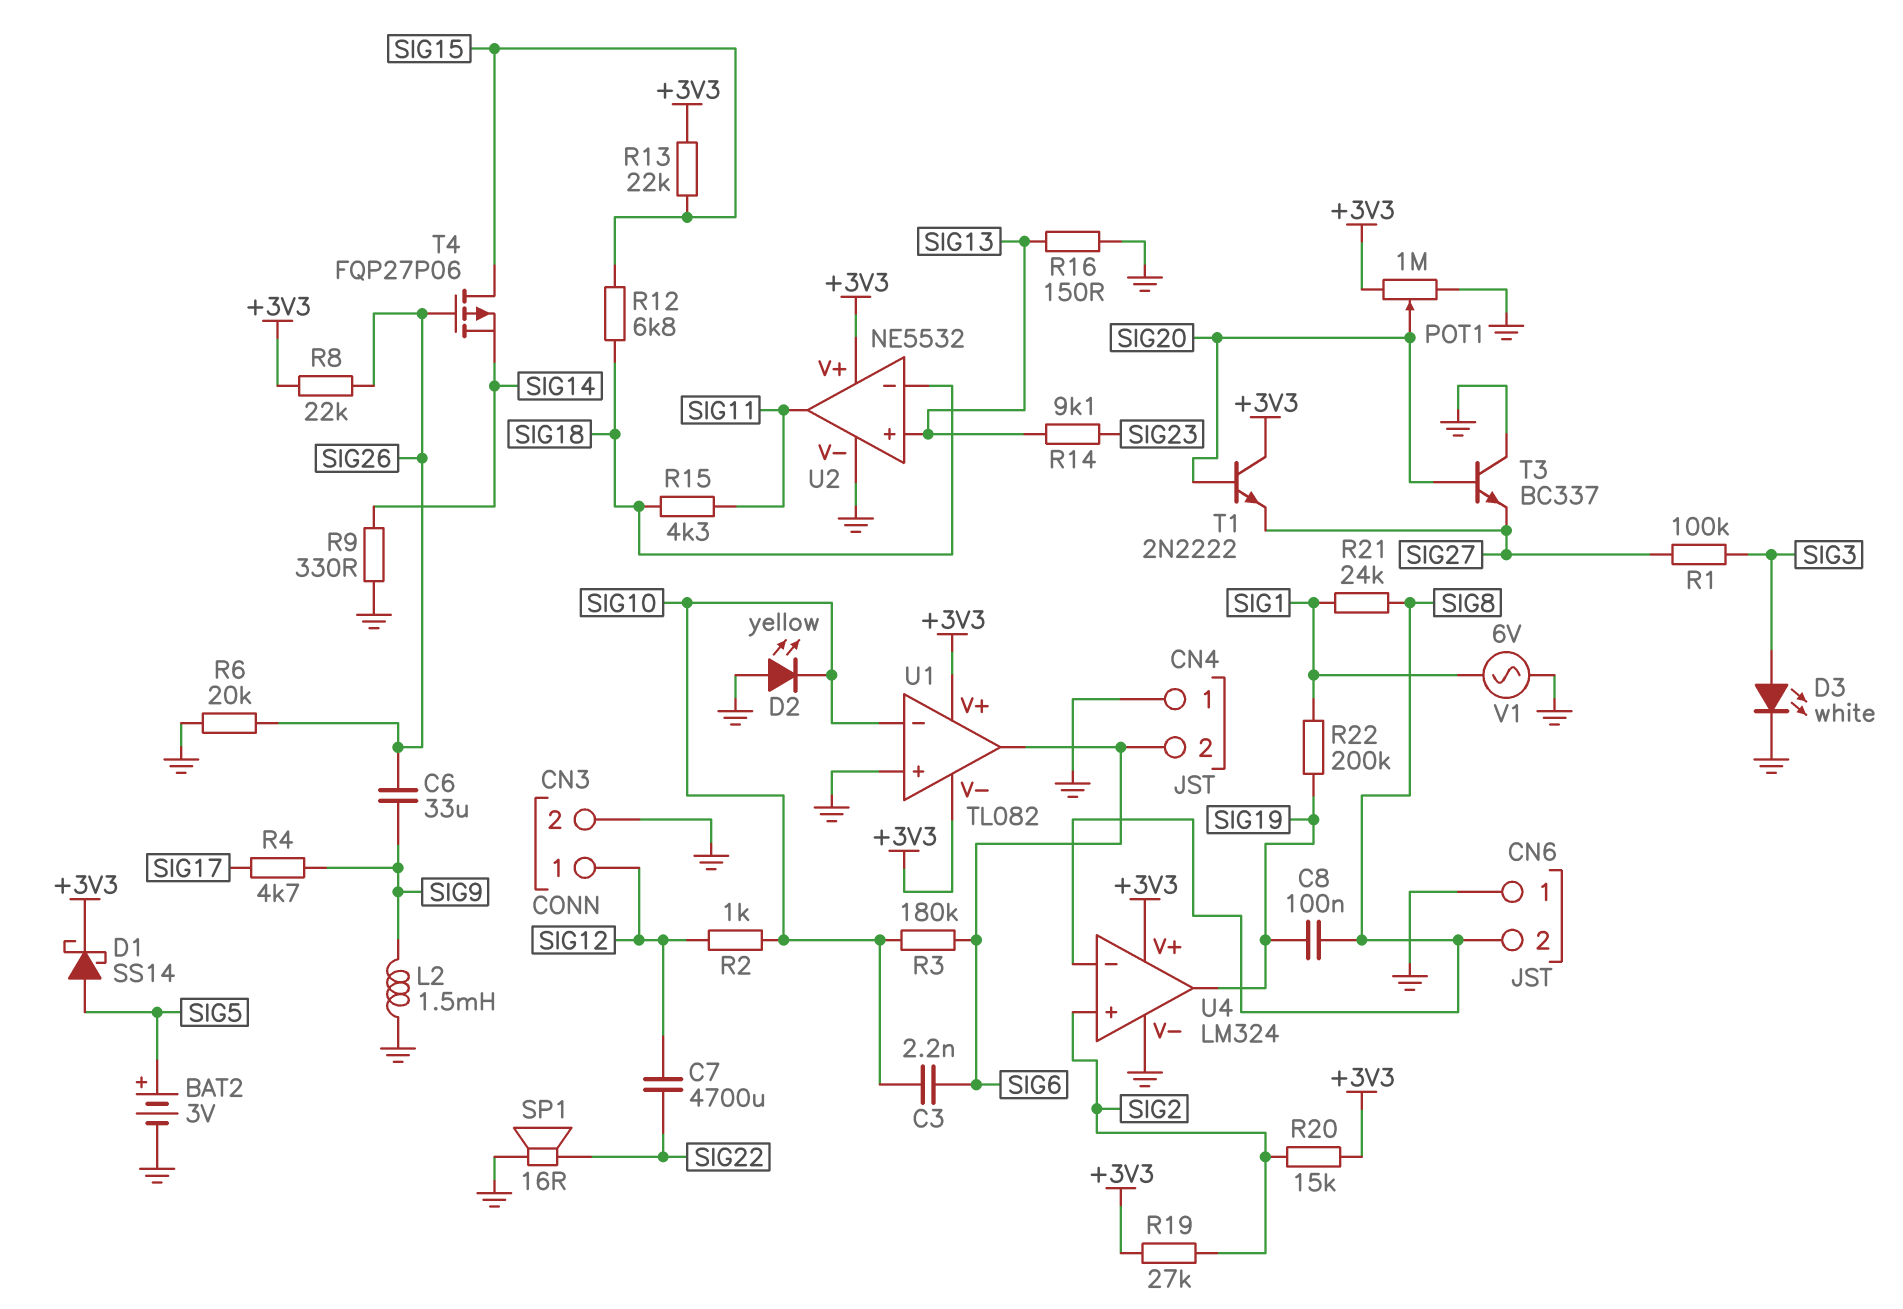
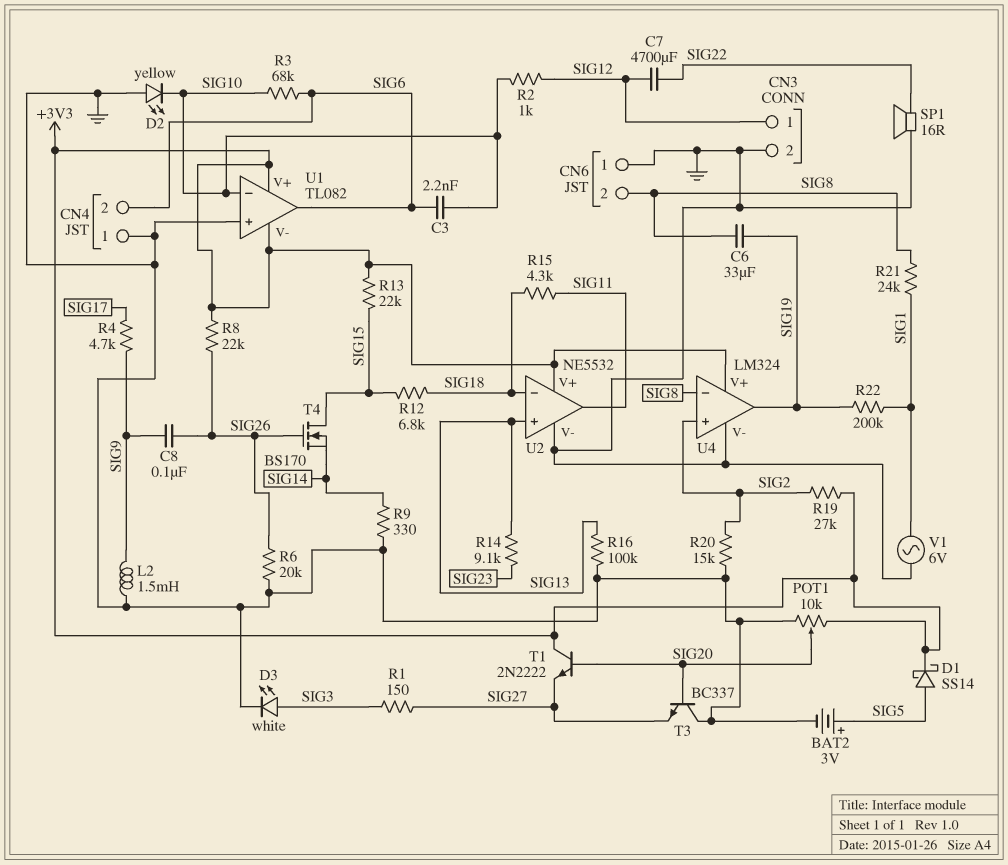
C6: 33uF (SIG9, SIG26) -> 33uF (SIG8, SIG19)
C8: 100nF (SIG8, SIG19) -> 100nF (SIG9, SIG26)
POT1: 1M (+3V3, GND, wiper SIG20) -> 10k (+3V3, GND, wiper SIG20)
R1: 100k (SIG3, SIG27) -> 150 (SIG3, SIG27)
R3: 180k (SIG6, SIG10) -> 68k (SIG6, SIG10)
R16: 150 (GND, SIG13) -> 100k (GND, SIG13)
R20: 15k (+3V3, SIG2) -> 15k (GND, SIG2)
T4: PMOS FQP27P06 (G SIG26, D SIG15, S SIG14) -> NMOS BS170 (G SIG26, D SIG15, S SIG14)

